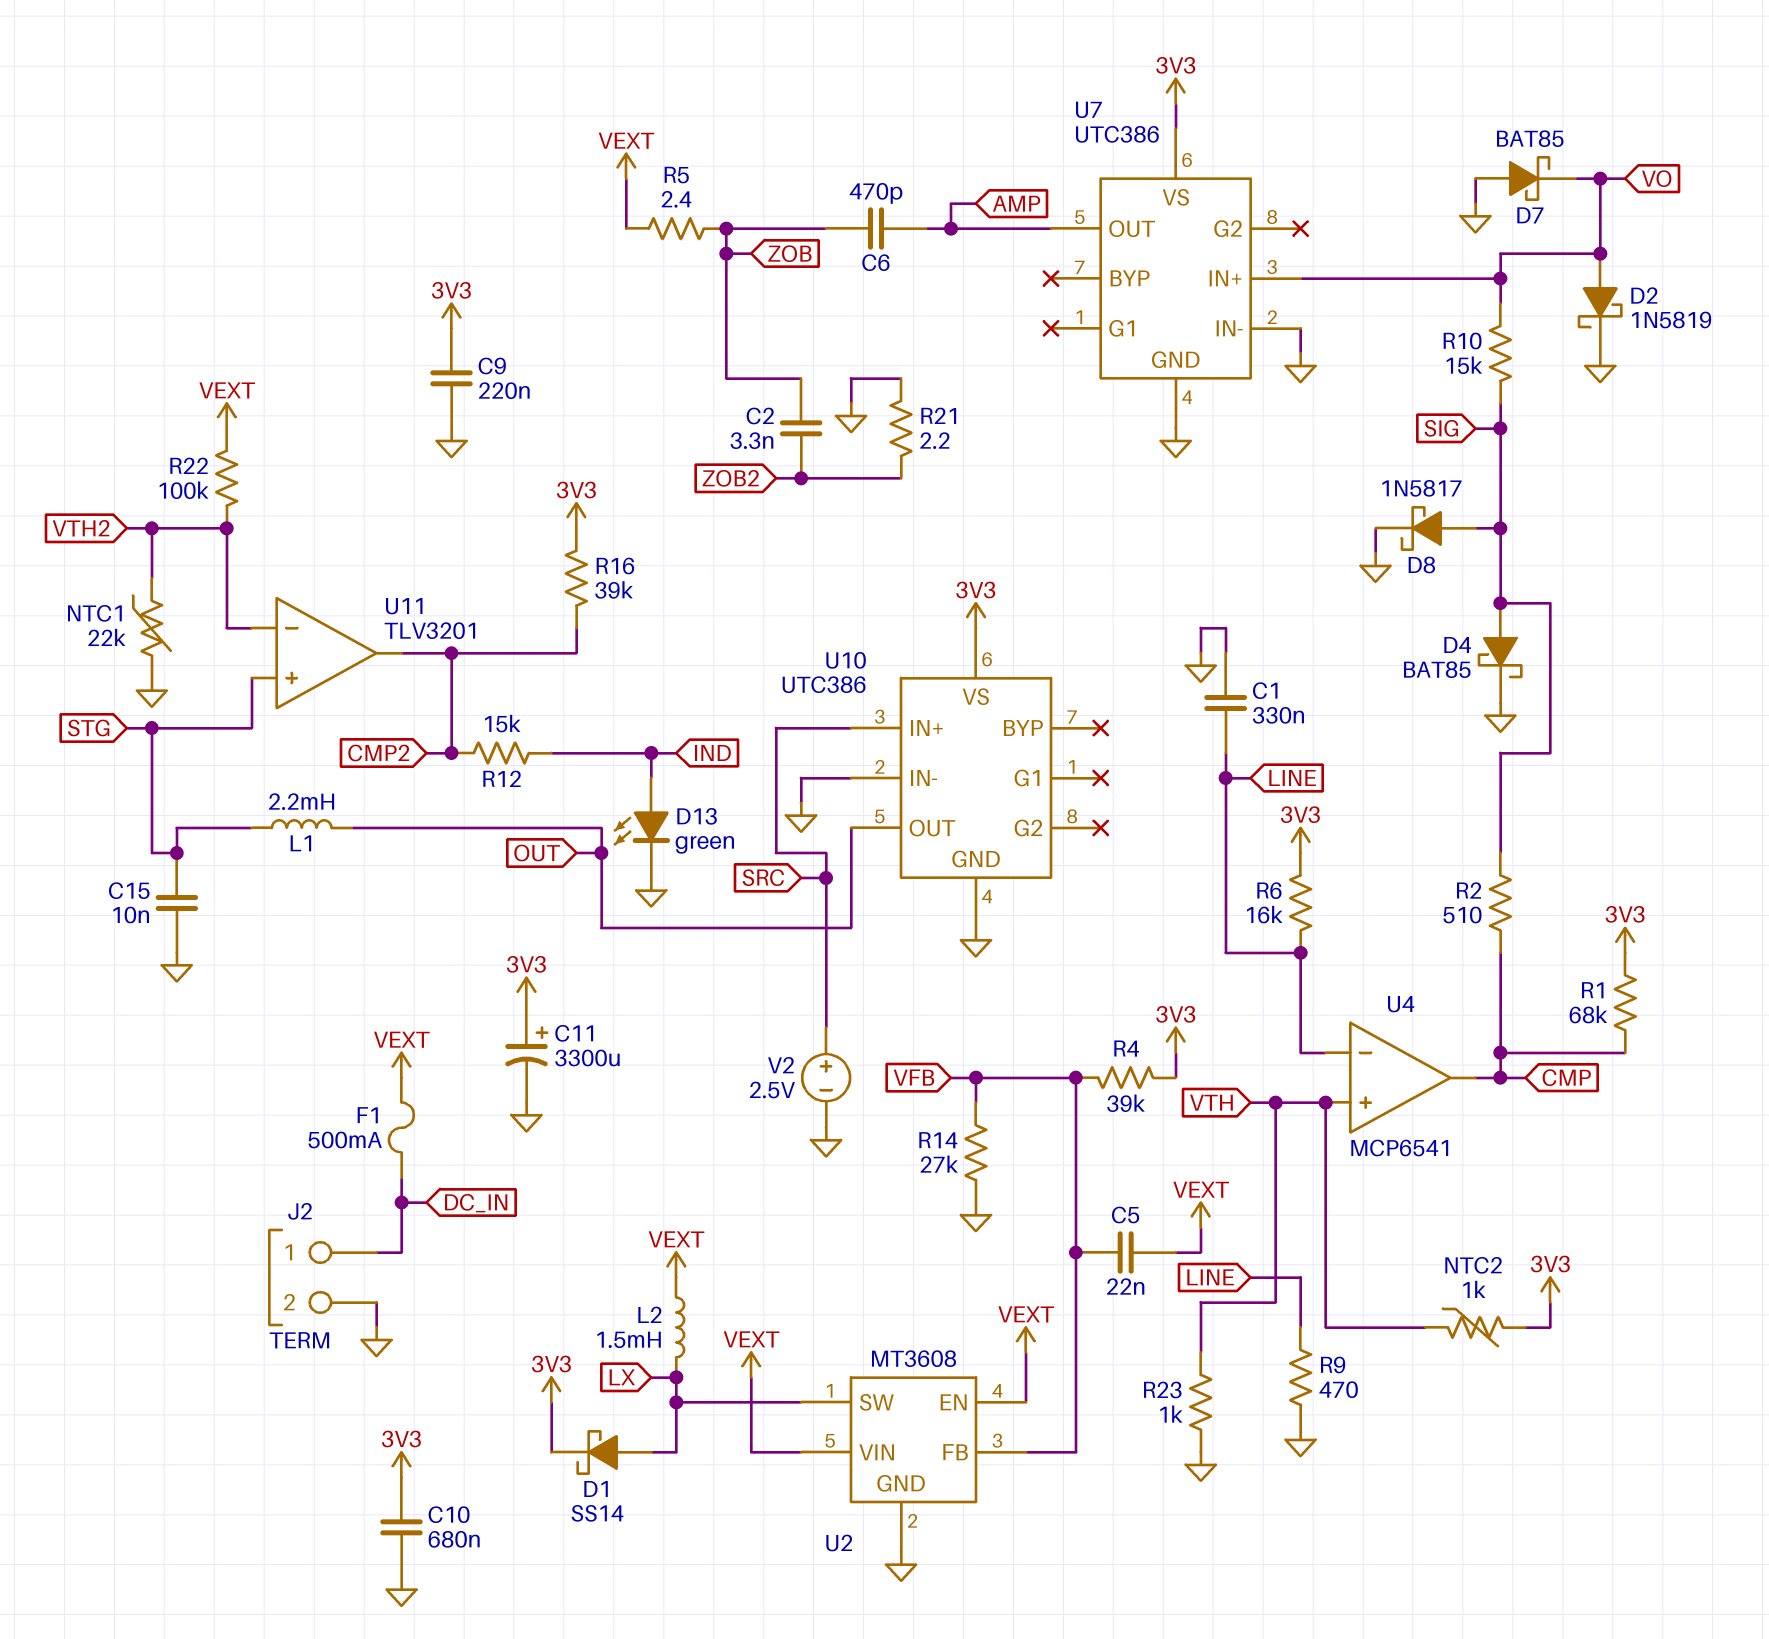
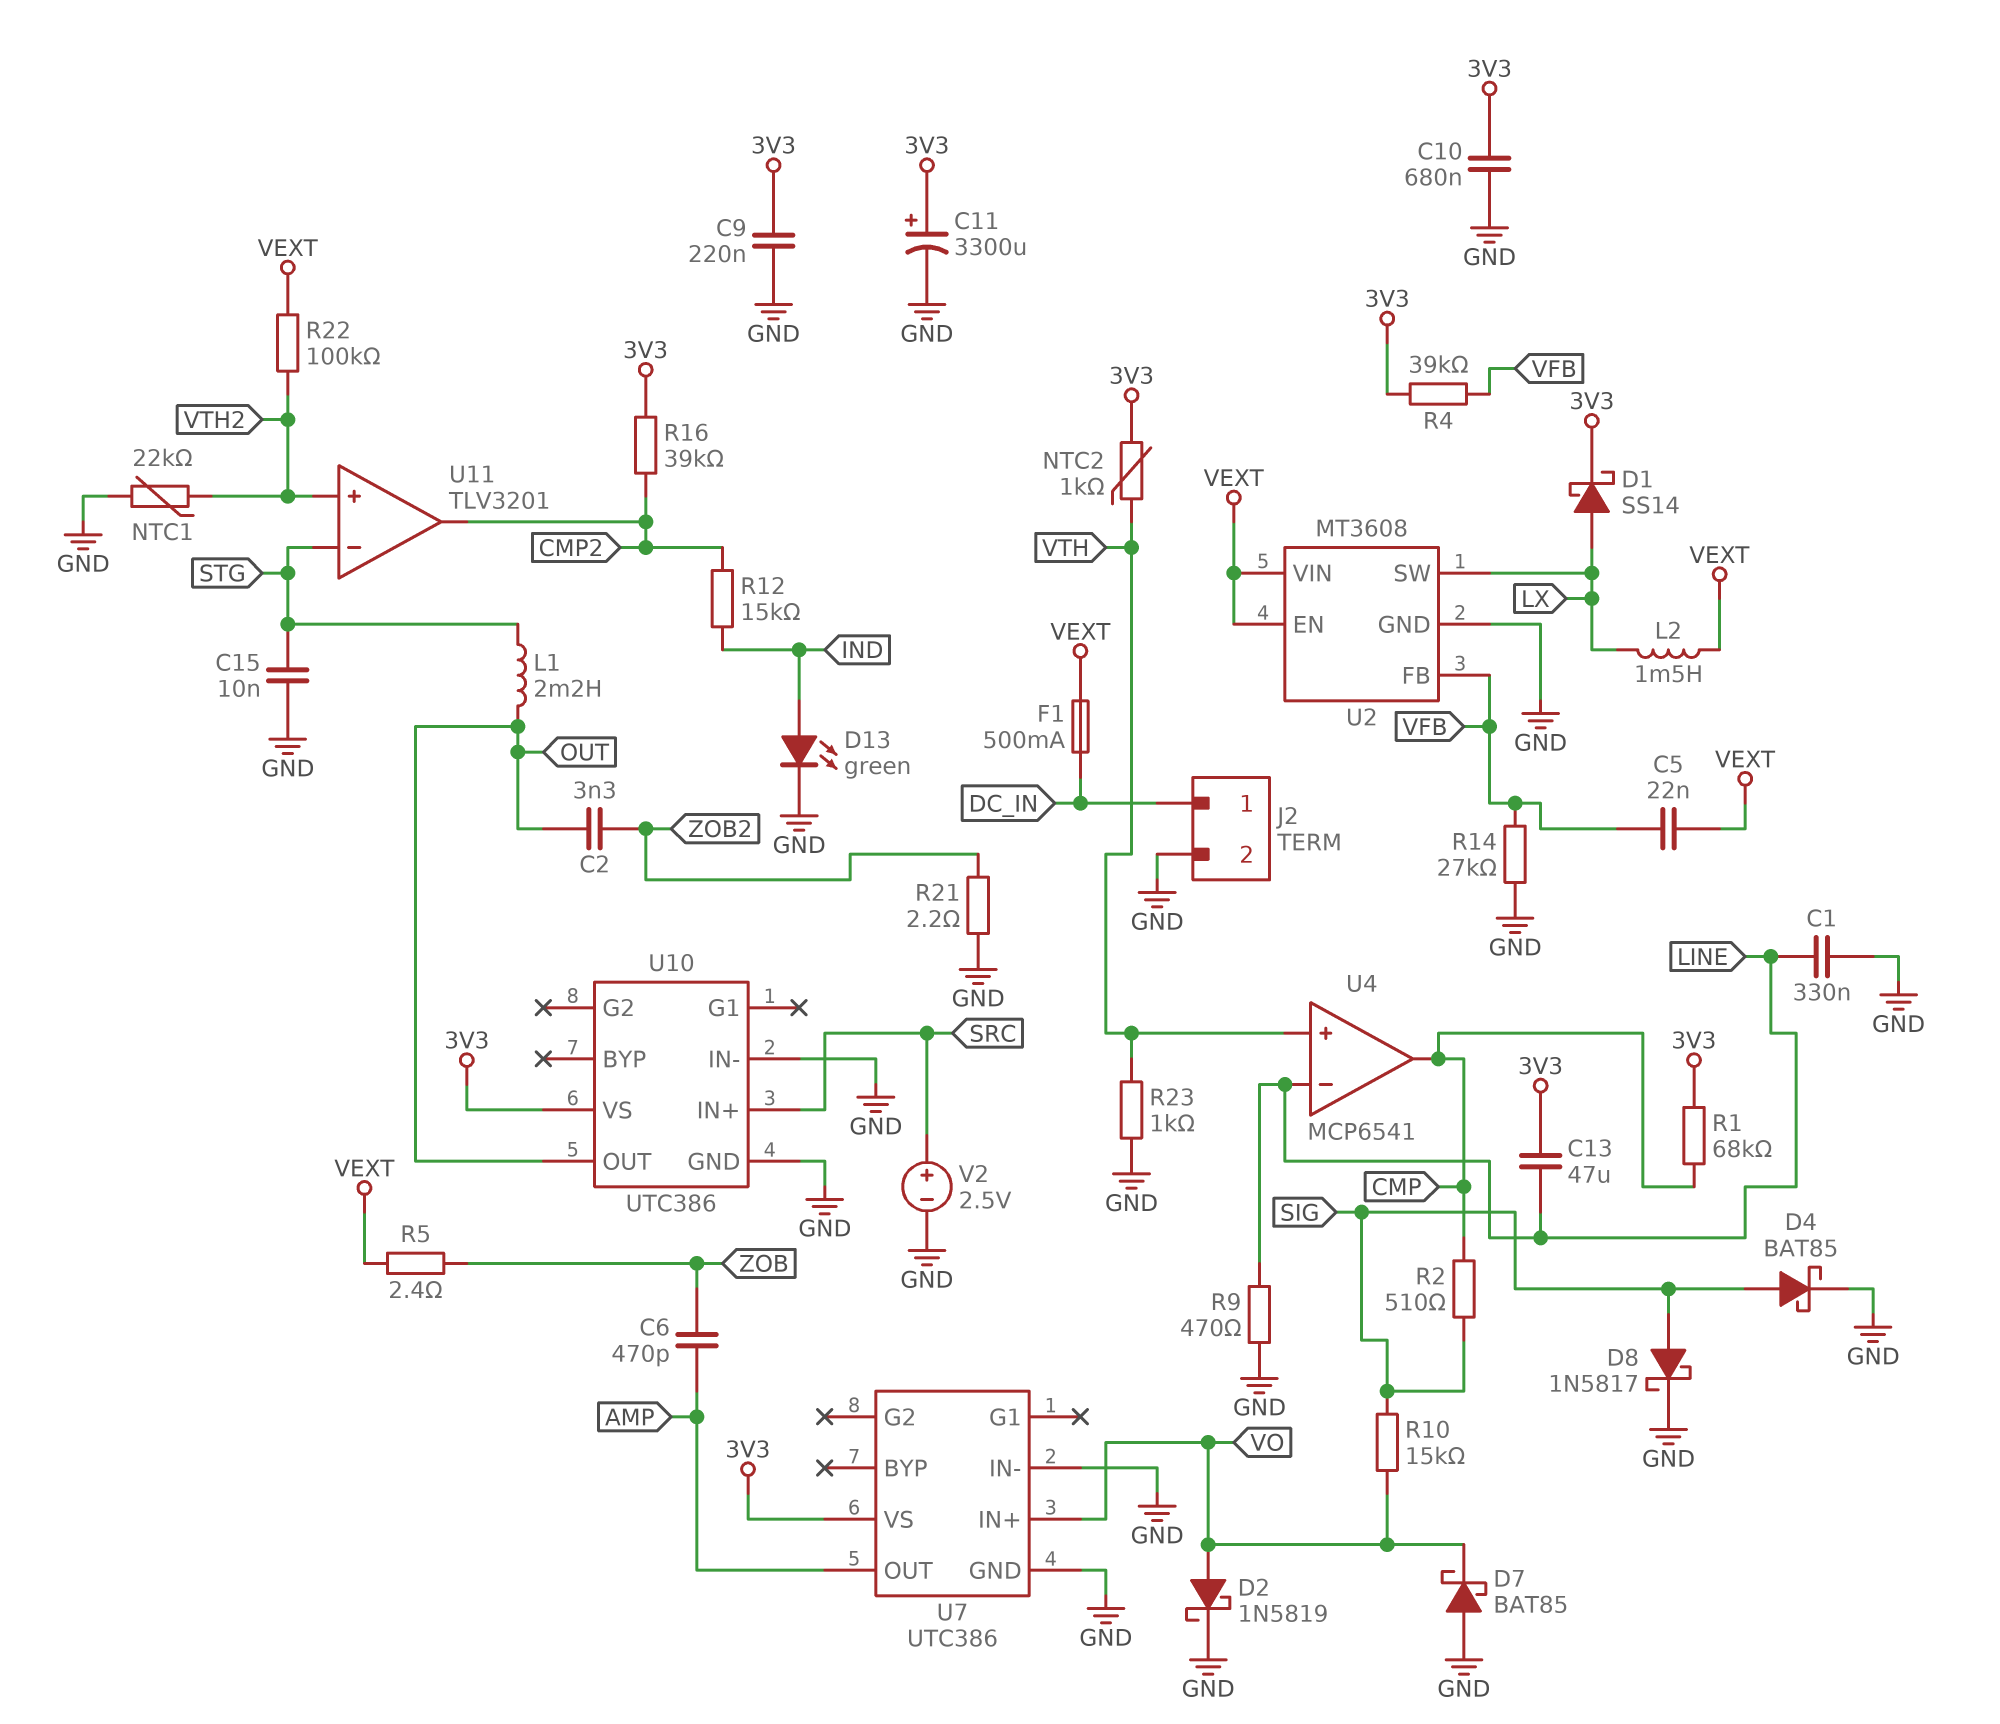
C2: 3.3nF (ZOB, ZOB2) -> 3.3nF (OUT, ZOB2)
C13: none -> 47uF (3V3, LINE)
R6: 16k (3V3, LINE) -> none
U11 pin in+: STG -> VTH2
U11 pin in-: VTH2 -> STG

